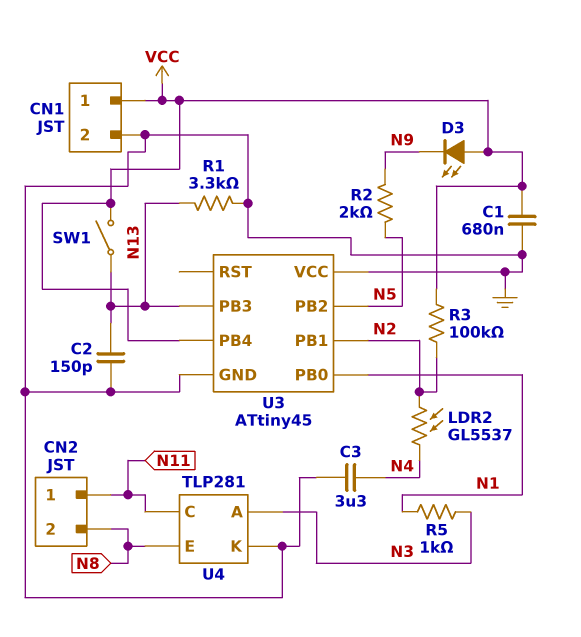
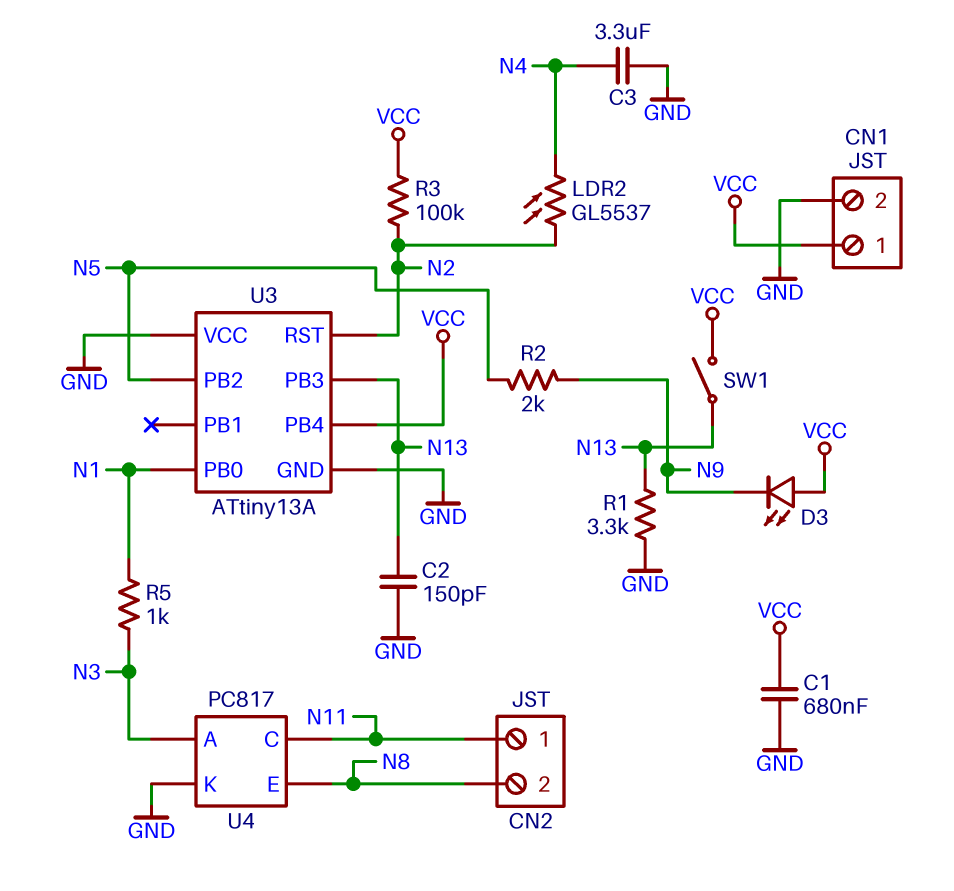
U3: ATtiny45 -> ATtiny13A
U3 pin PB1: N2 -> none
U3 pin RST: none -> N2
U4: TLP281 -> PC817

